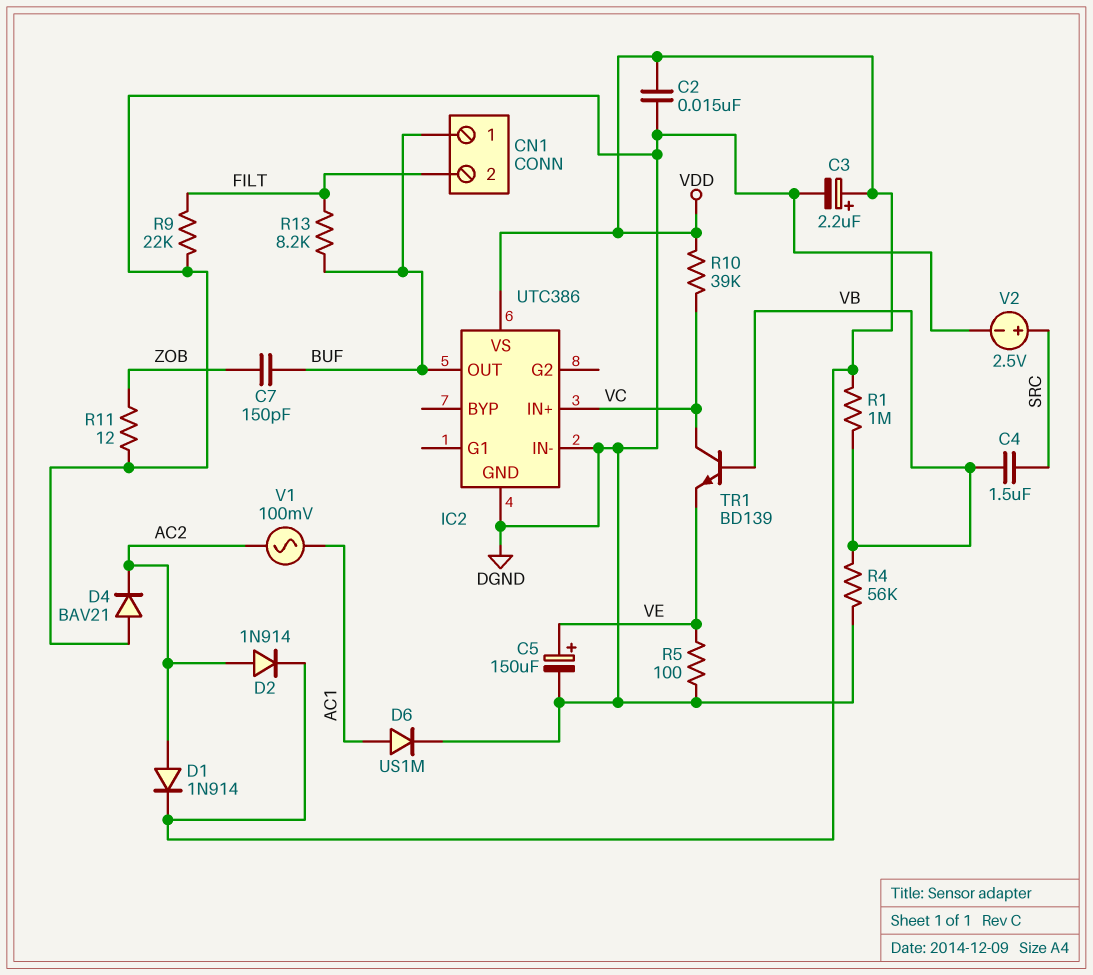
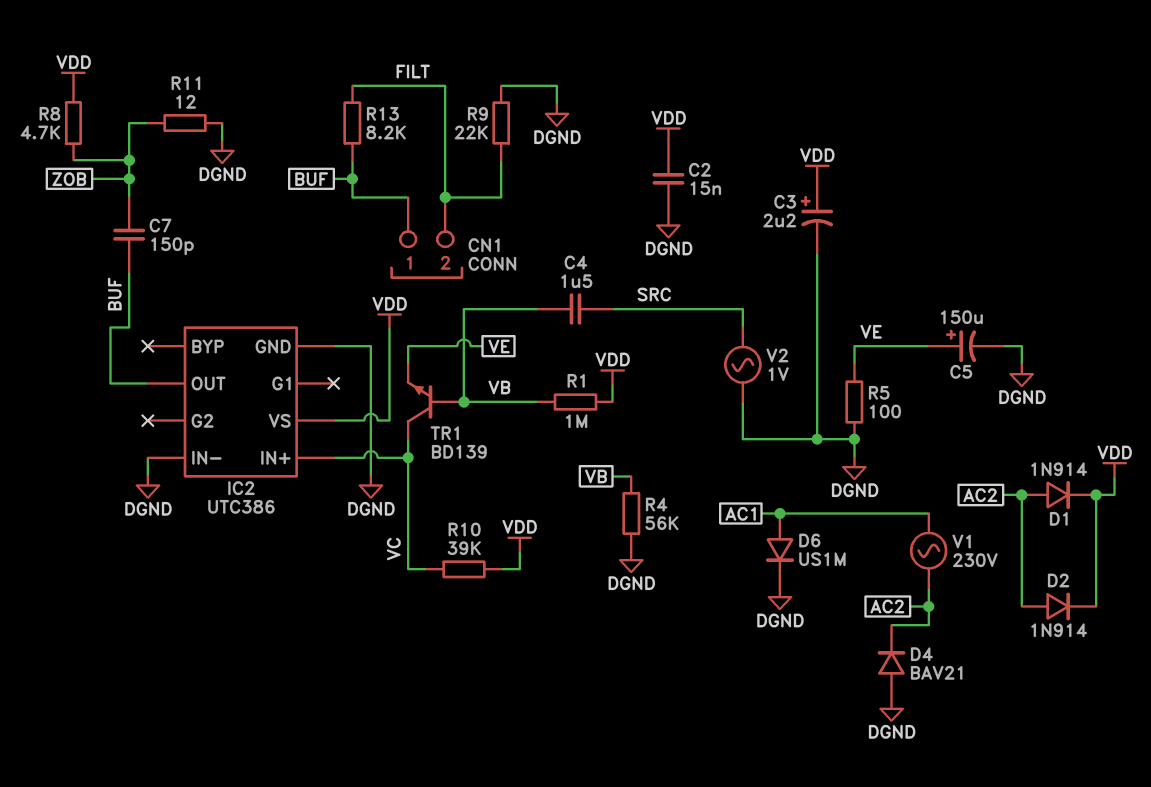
R8: none -> 4.7k (VDD, ZOB)
V1: AC 100mV (AC1, AC2) -> AC 230V (AC1, AC2)
V2: 2.5V (plus SRC, minus DGND) -> AC 1V (DGND, SRC)

